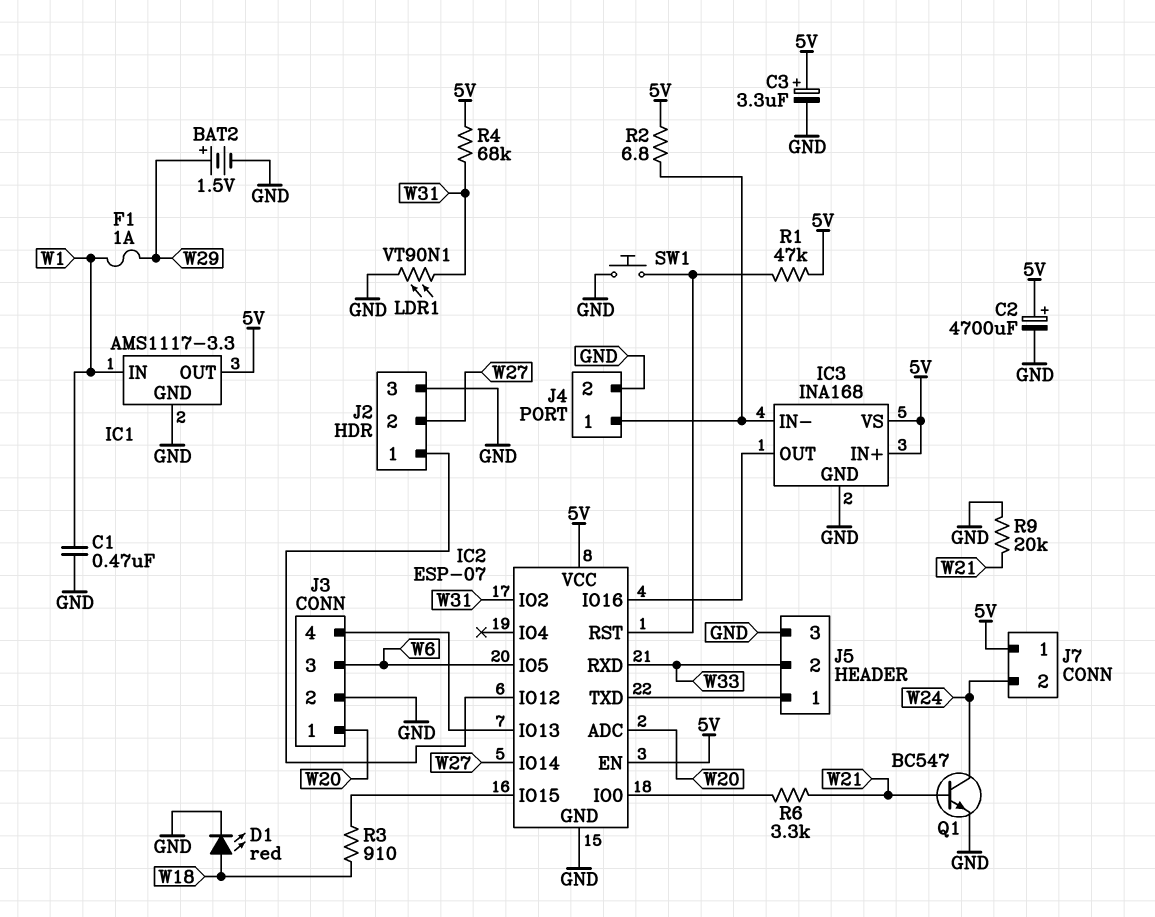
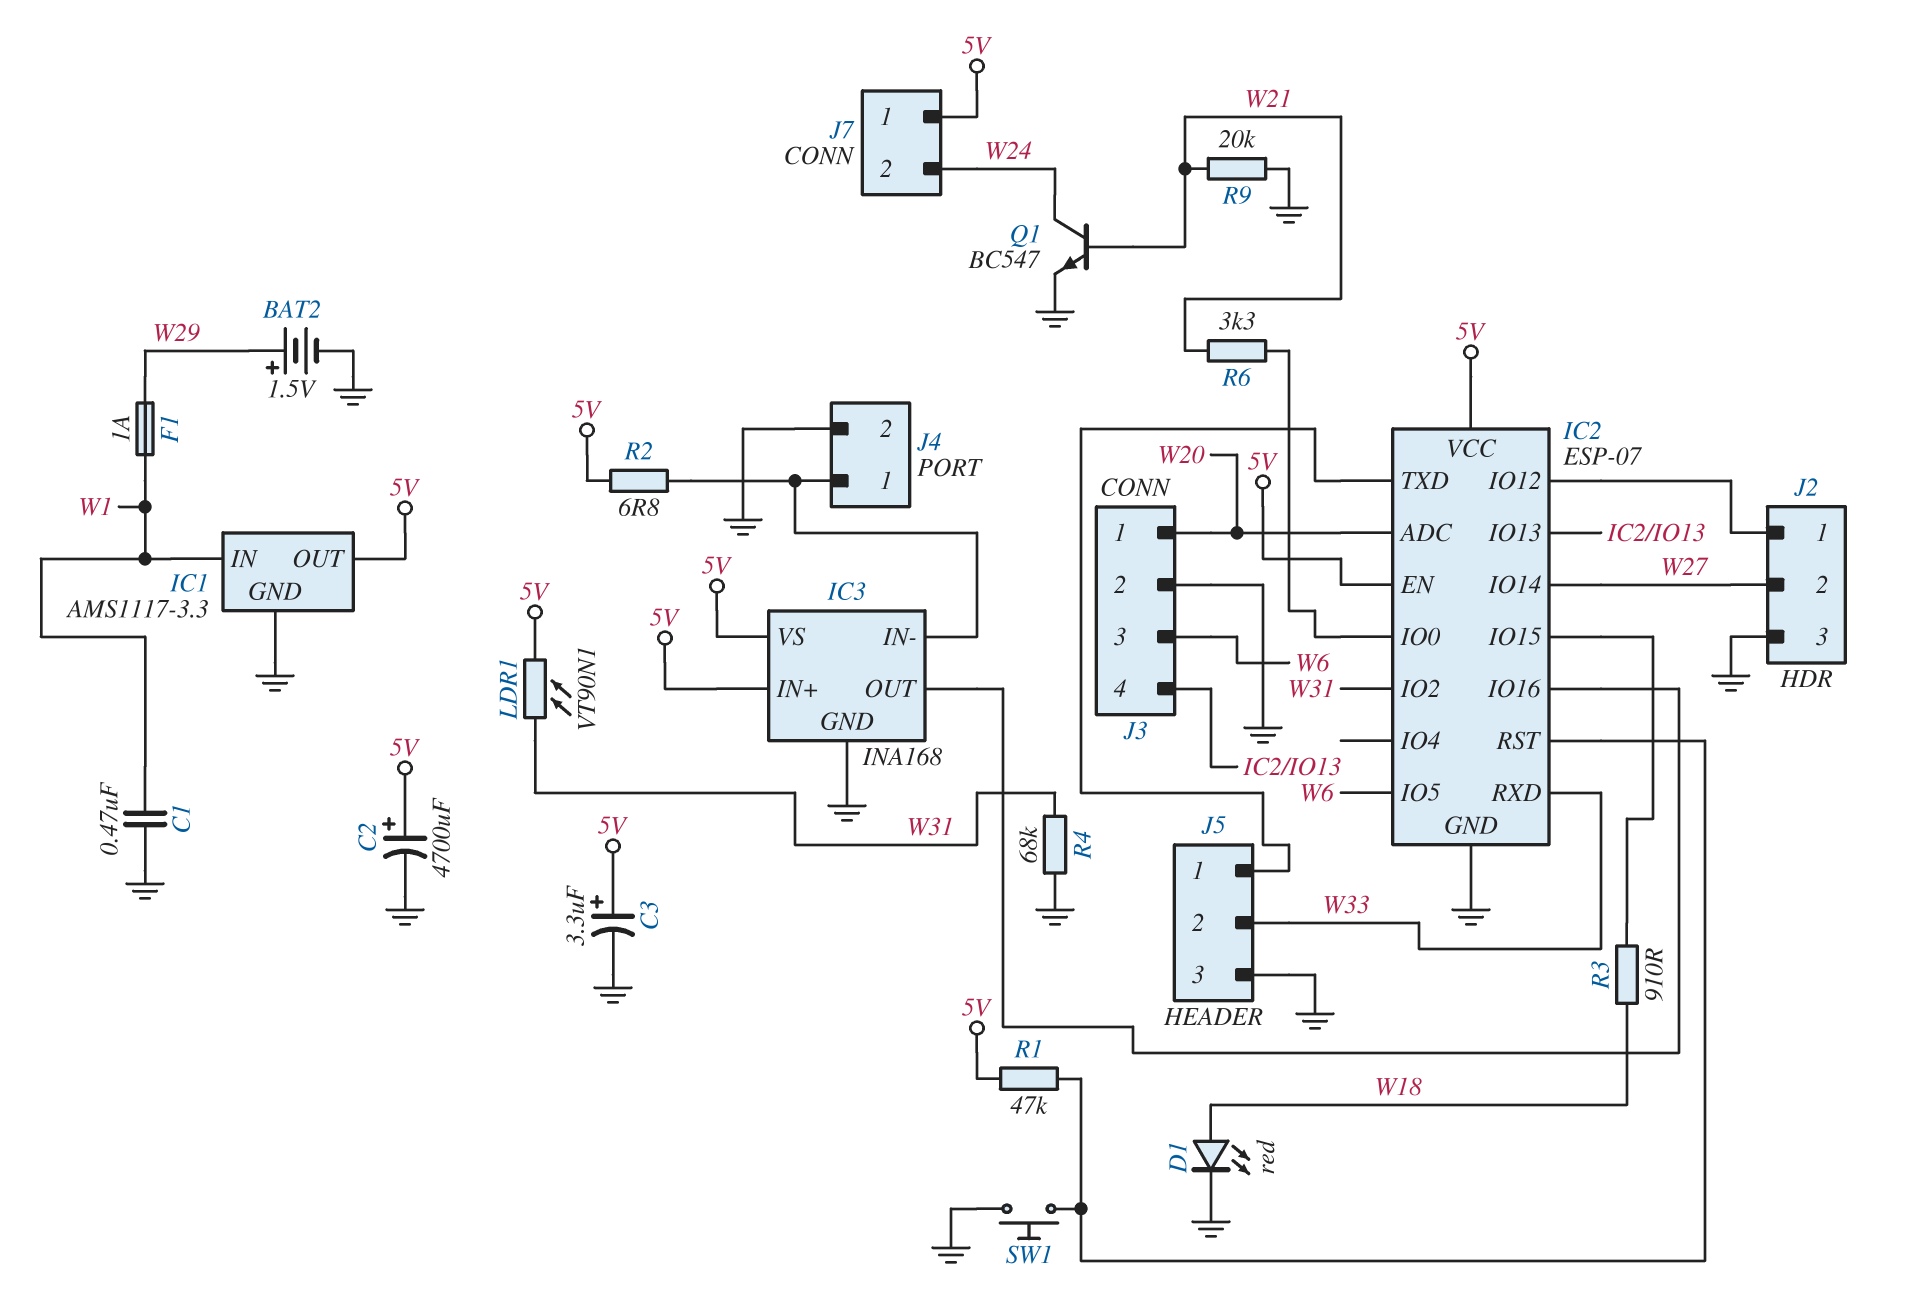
LDR1: VT90N1 (GND, W31) -> VT90N1 (5V, W31)
R4: 68k (5V, W31) -> 68k (GND, W31)

